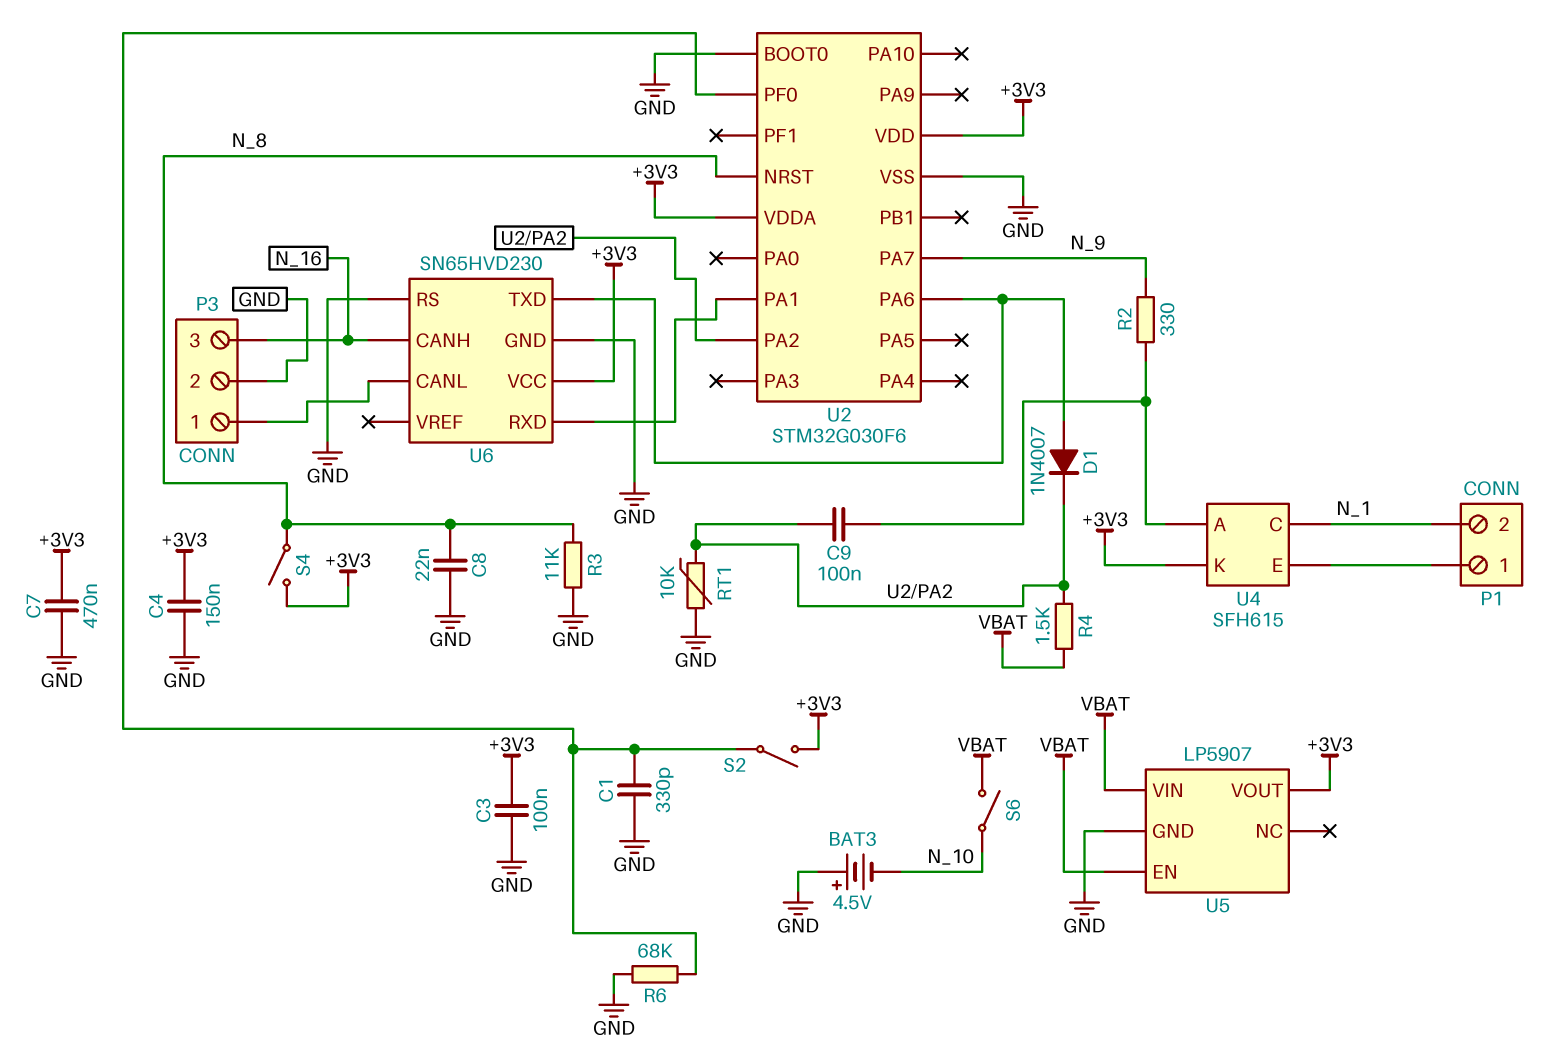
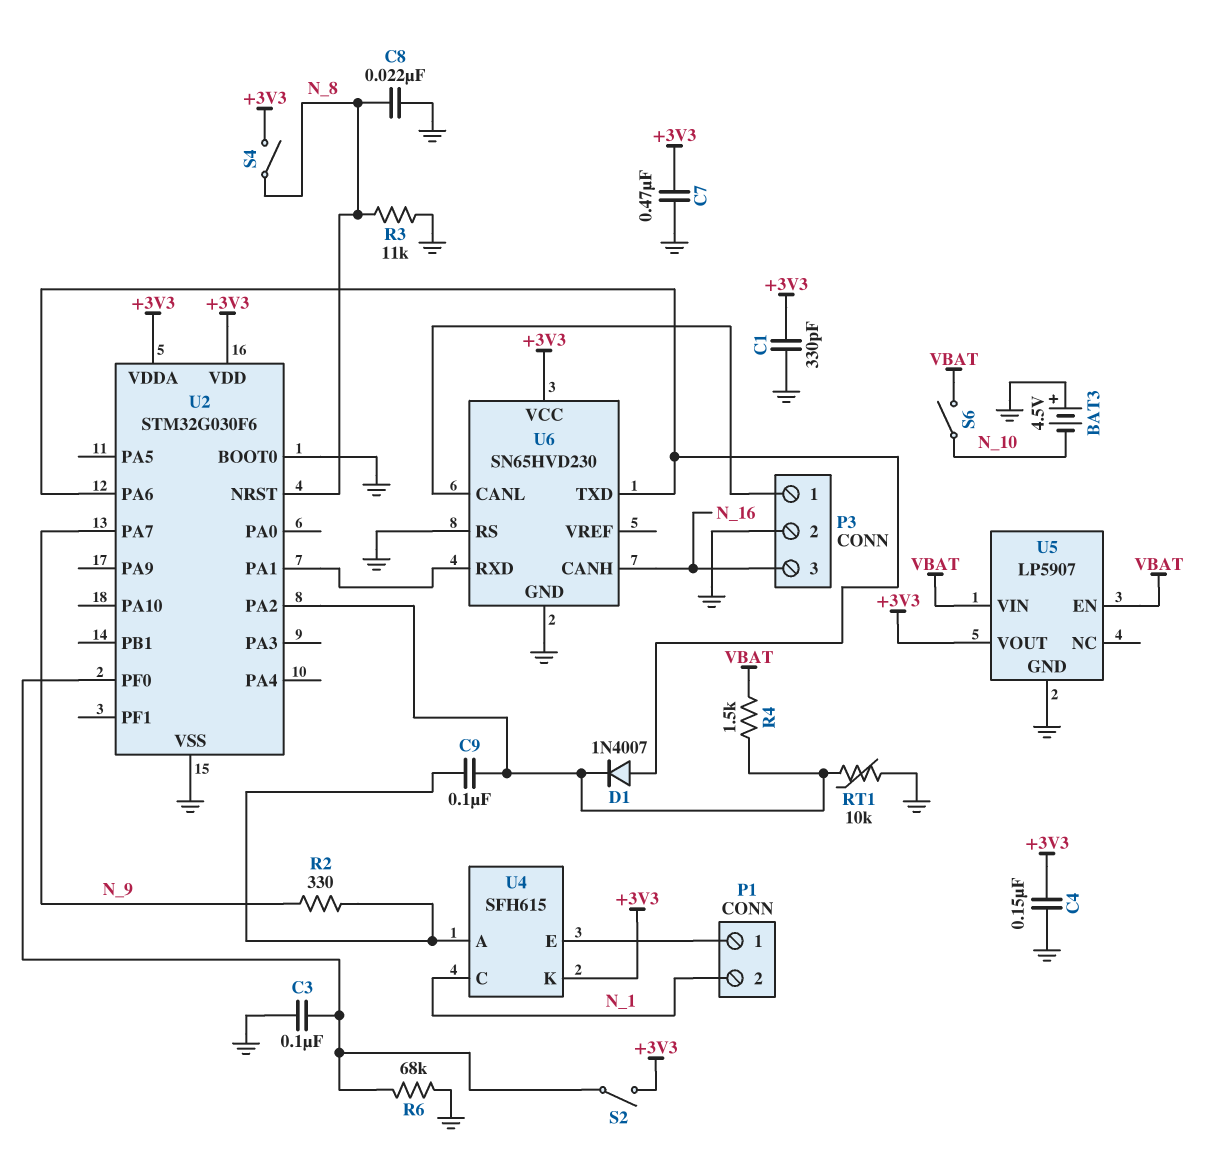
C1: 330pF (GND, U2/PF0) -> 330pF (+3V3, GND)
C3: 100nF (+3V3, GND) -> 100nF (GND, U2/PF0)

